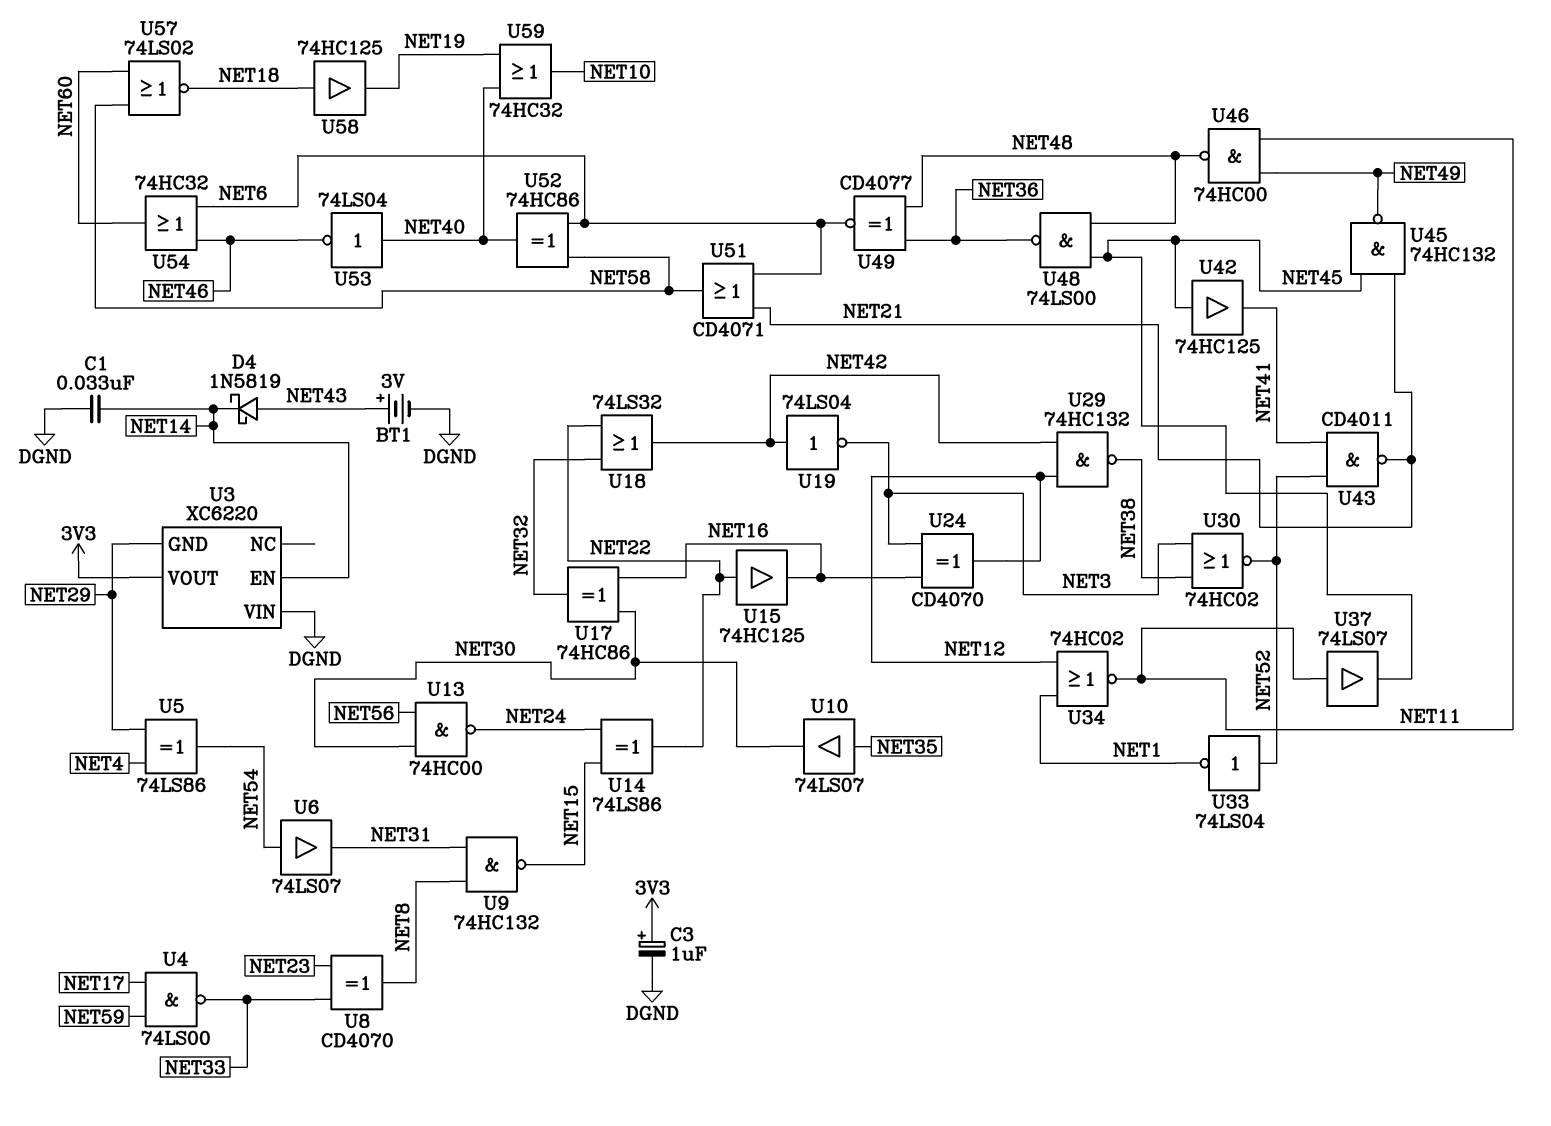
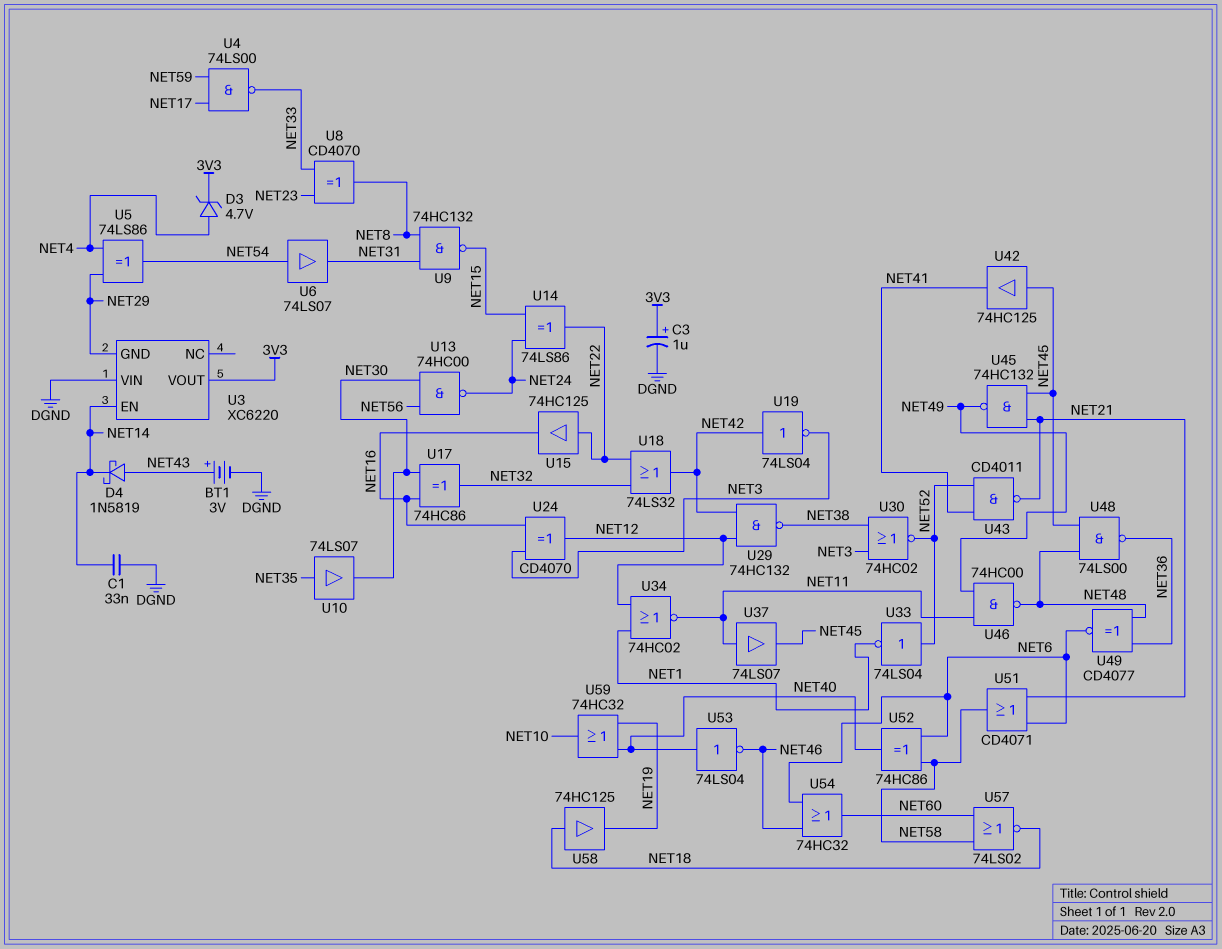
D3: none -> zener 4.7V (A NET4, K 3V3)

